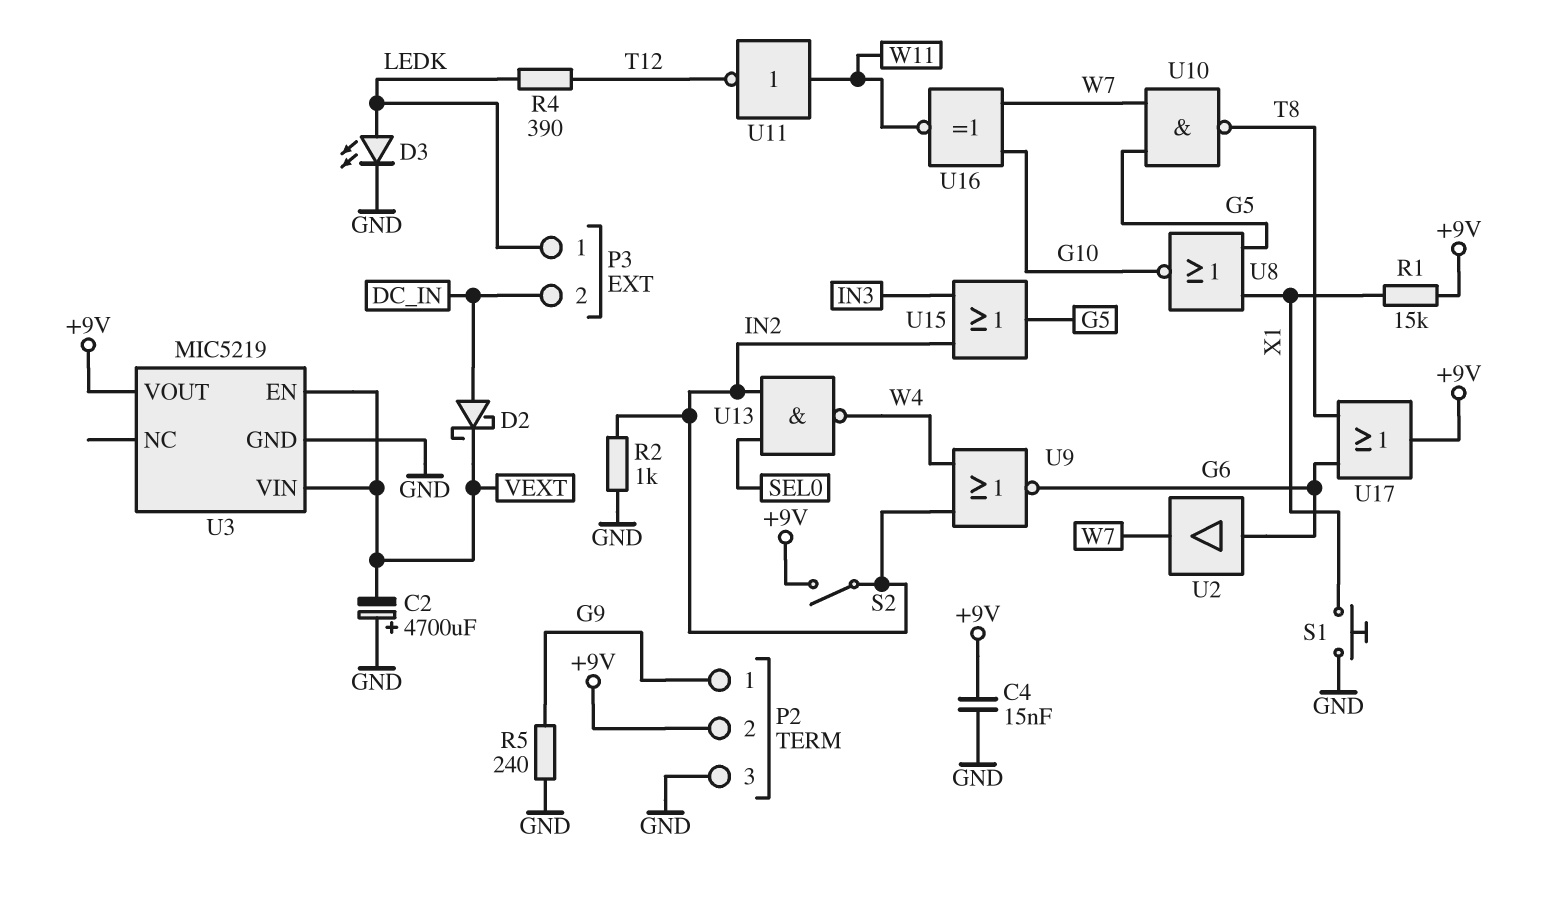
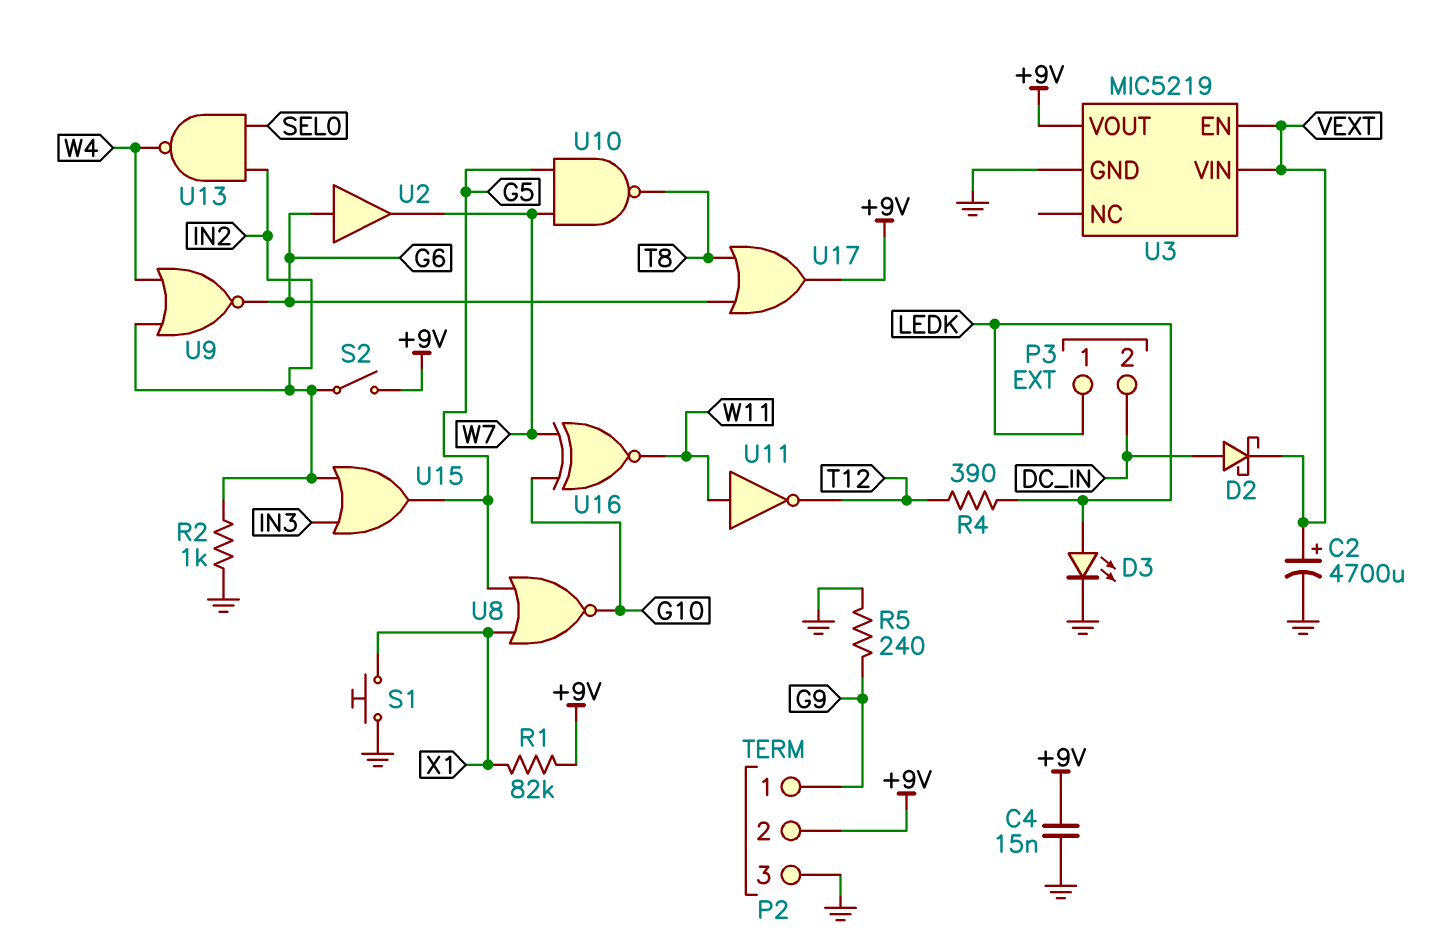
C2: 4700uF (plus GND, minus VEXT) -> 4700uF (plus VEXT, minus GND)
R1: 15k (+9V, X1) -> 82k (+9V, X1)

